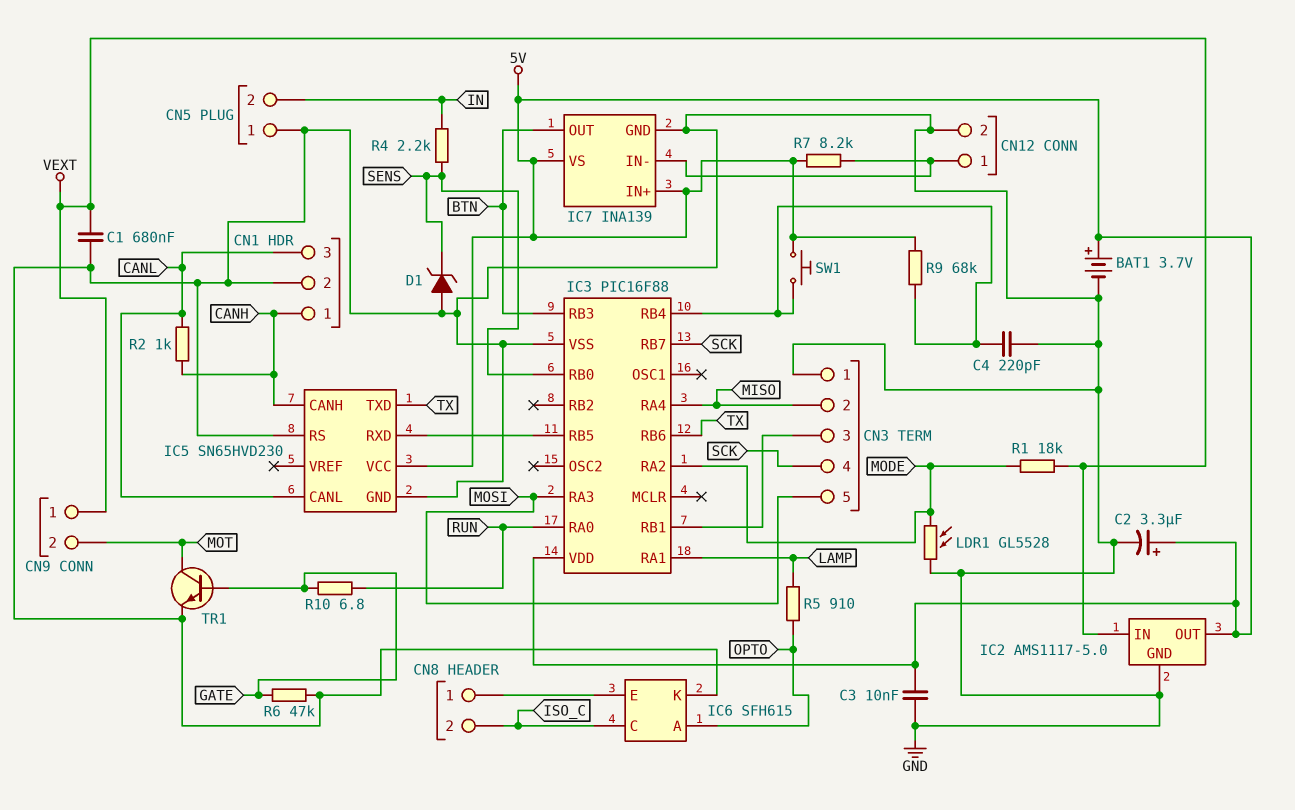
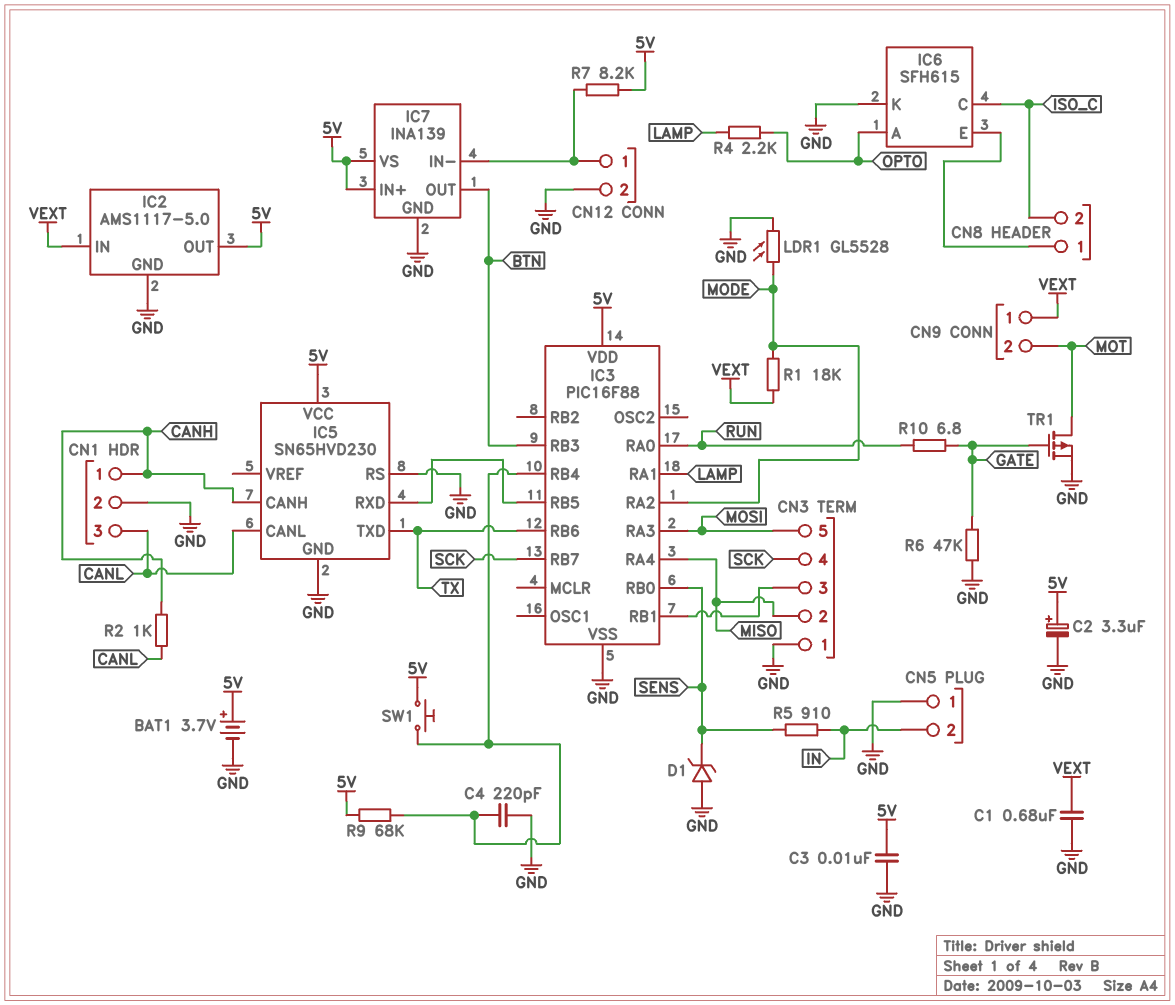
R4: 2.2k (IN, SENS) -> 2.2k (LAMP, OPTO)
R5: 910 (LAMP, OPTO) -> 910 (IN, SENS)
TR1: NPN (B GATE, C MOT, E GND) -> PMOS (G GATE, D MOT, S GND)

